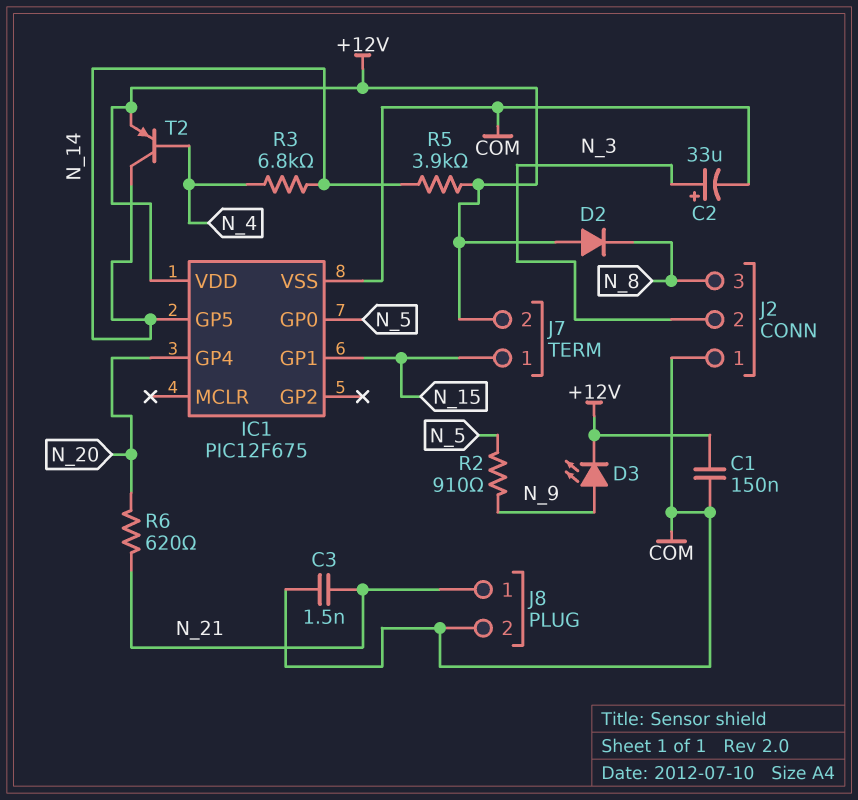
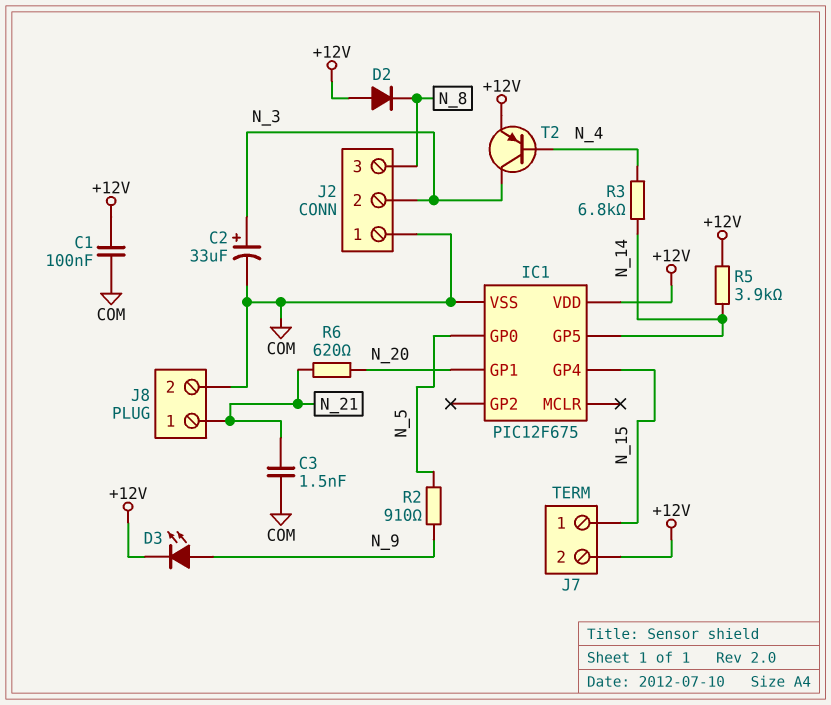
C1: 150nF (+12V, COM) -> 100nF (+12V, COM)
IC1 pin GP1: N_15 -> N_20
IC1 pin GP4: N_20 -> N_15
T2: PNP (B N_4, C N_14, E +12V) -> PNP (B N_4, C N_3, E +12V)

